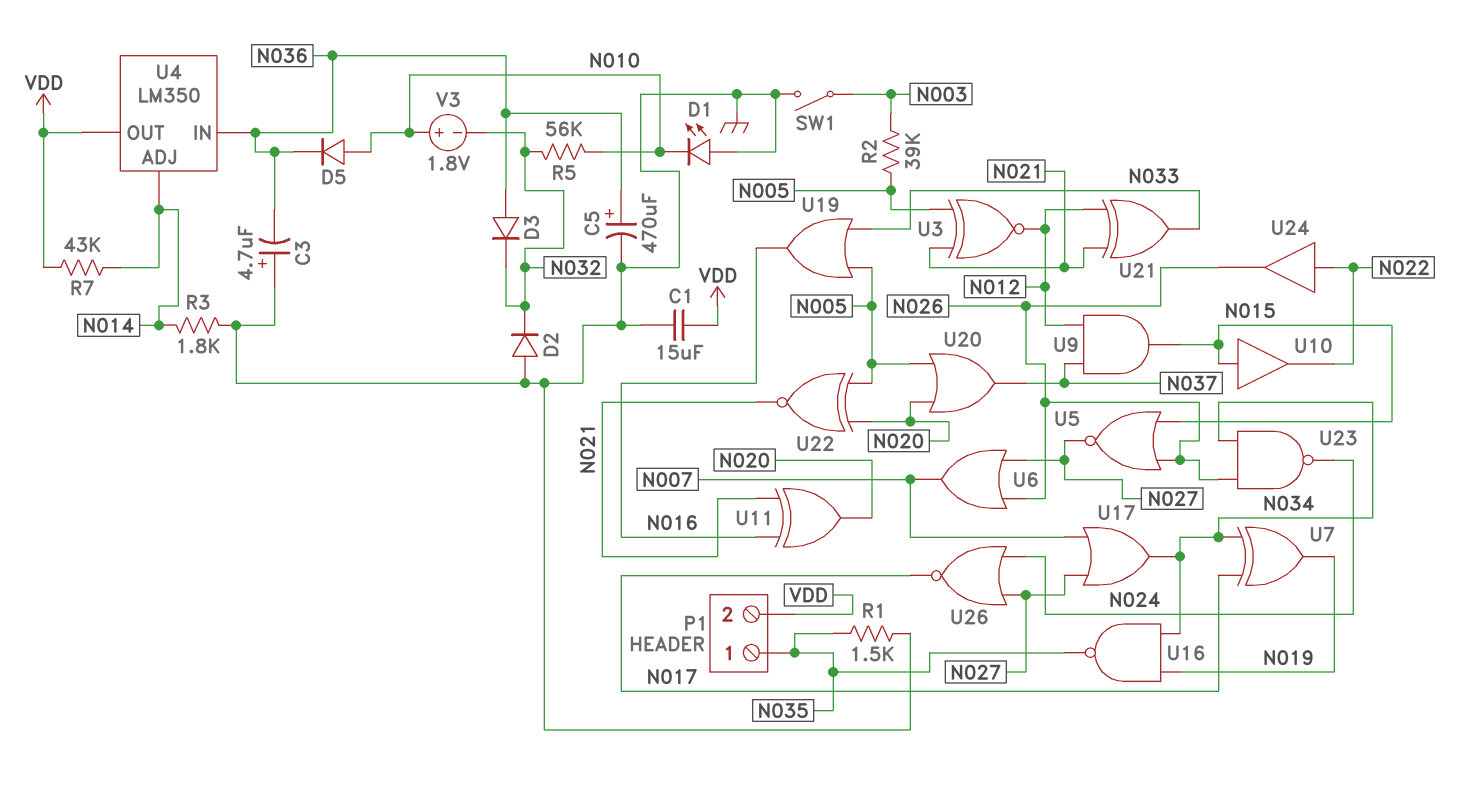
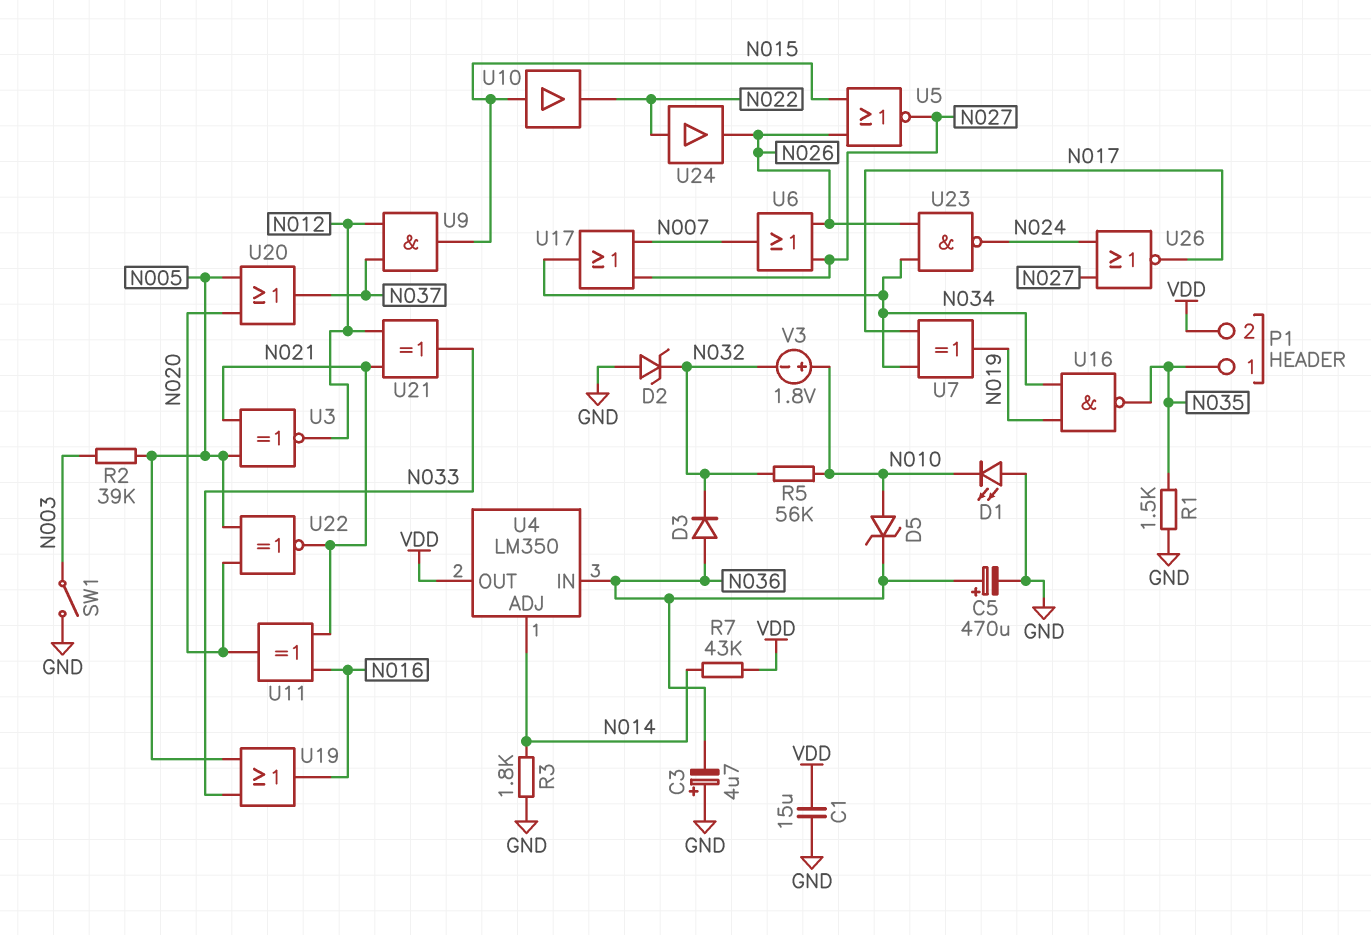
D2: diode (A GND, K N032) -> zener (A GND, K N032)
D5: diode (A N010, K N036) -> zener (A N010, K N036)

